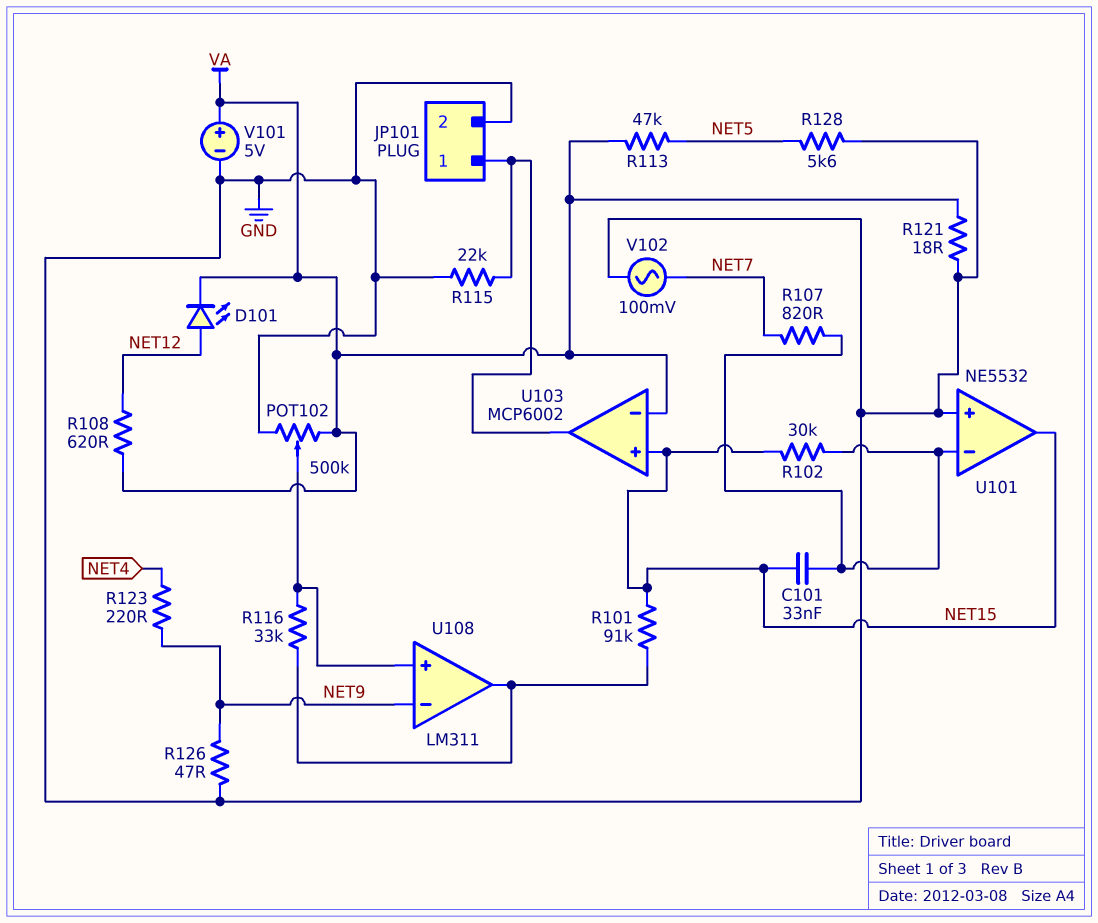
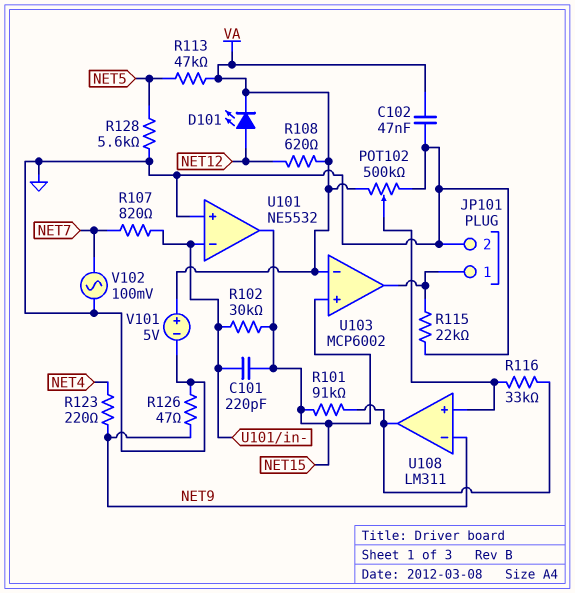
C101: 33nF (NET15, U101/in-) -> 220pF (NET15, U101/in-)
C102: none -> 47nF (GND, VA)
R121: 18 (GND, VA) -> none

